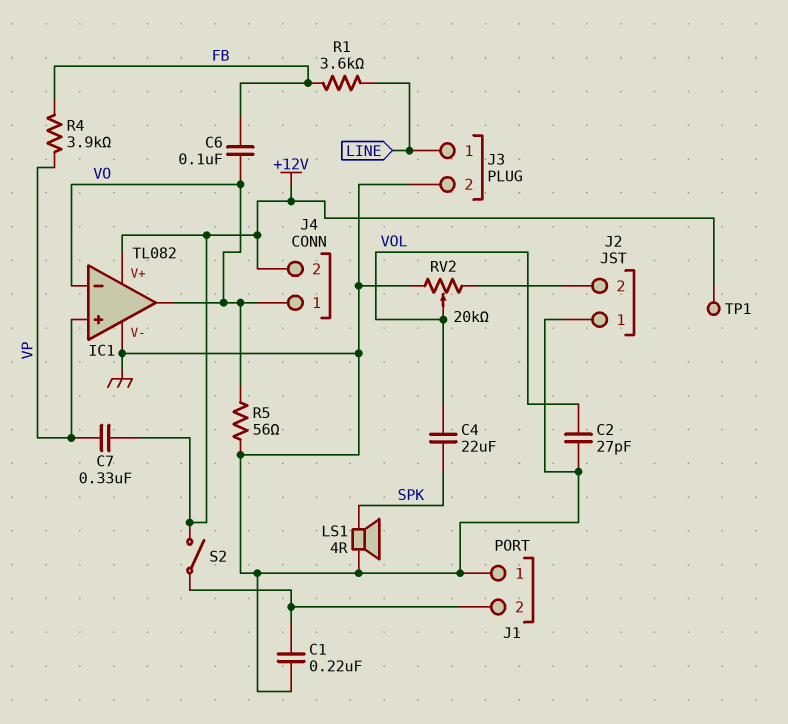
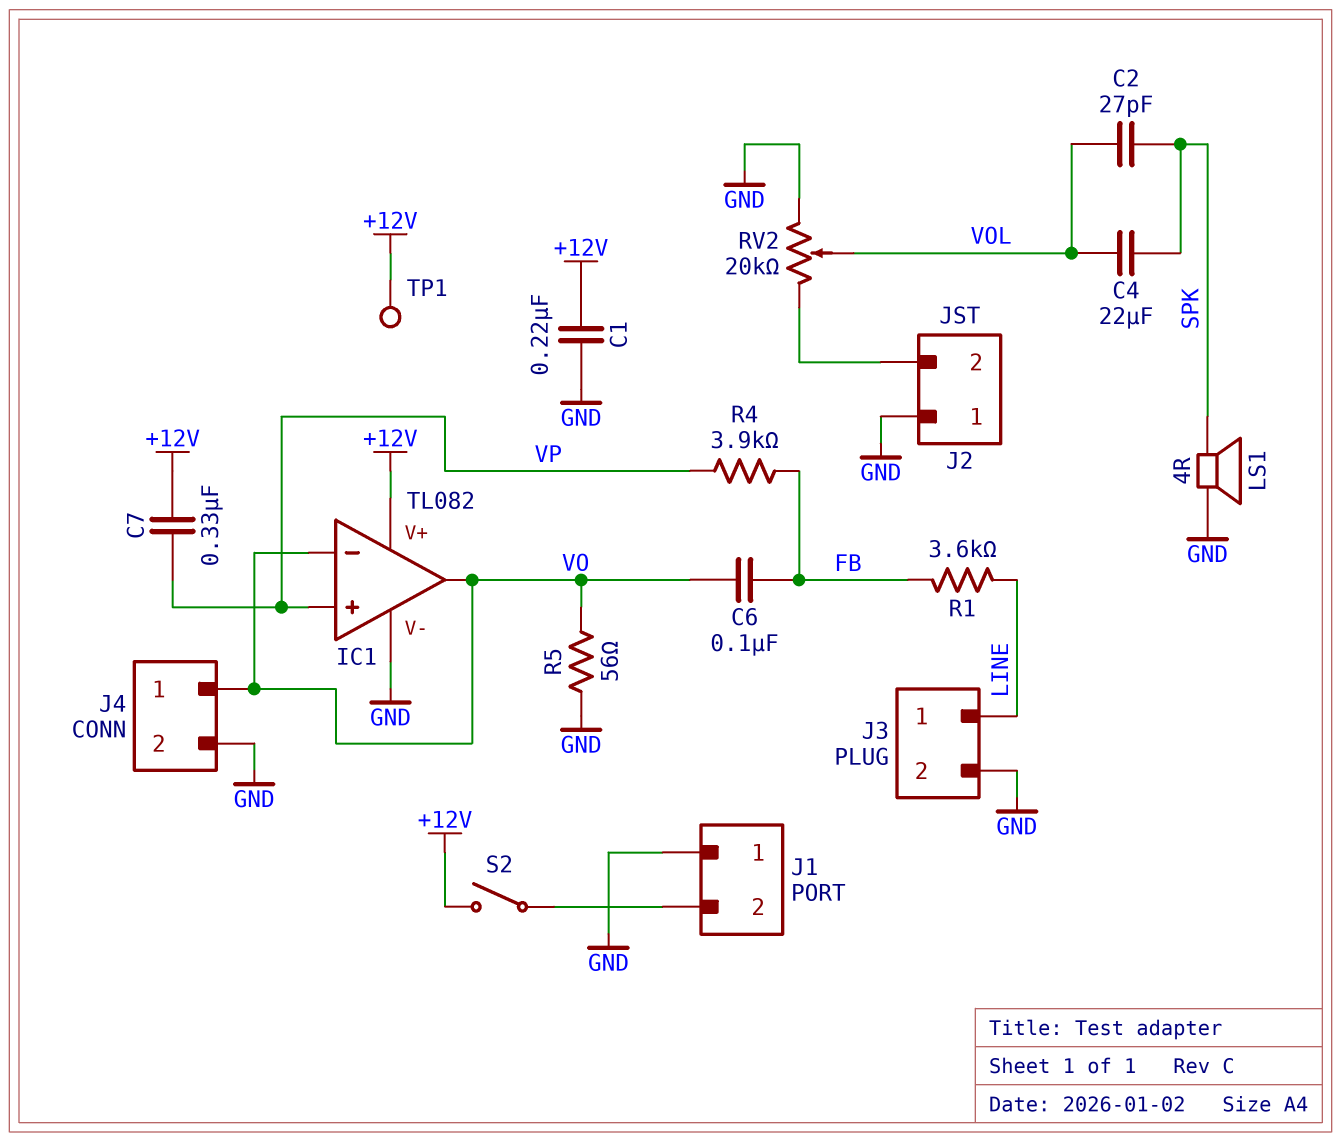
C1: 220nF (GND, J1/2) -> 220nF (+12V, GND)
C2: 27pF (GND, VOL) -> 27pF (SPK, VOL)
J4 pin 2: +12V -> GND

